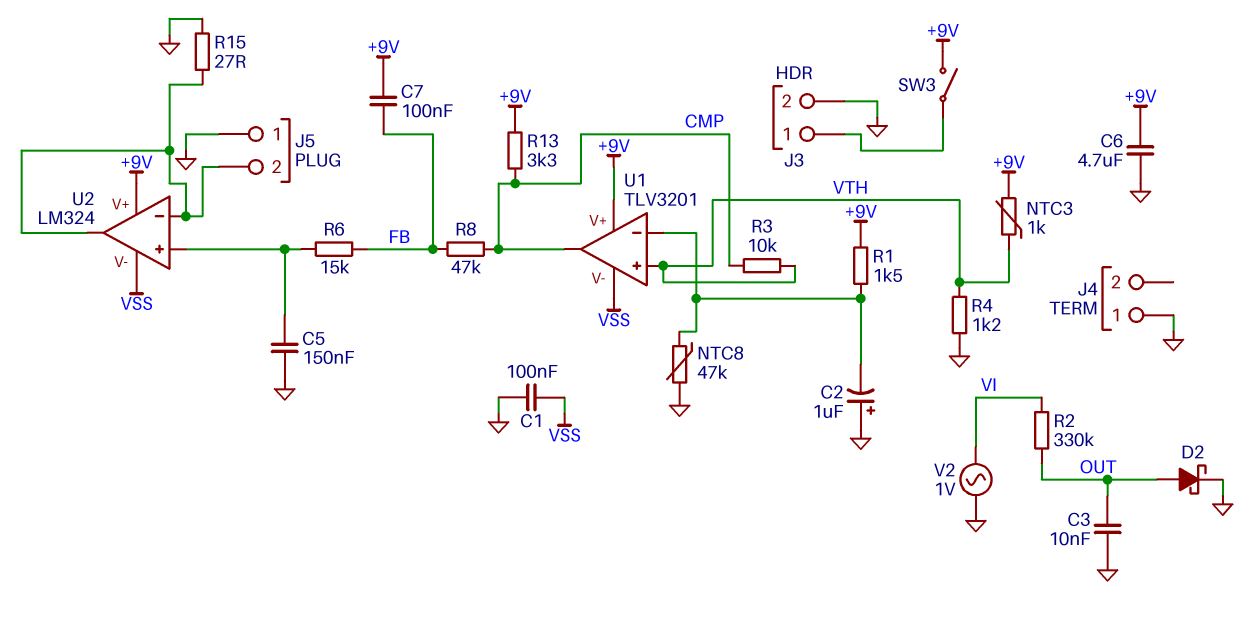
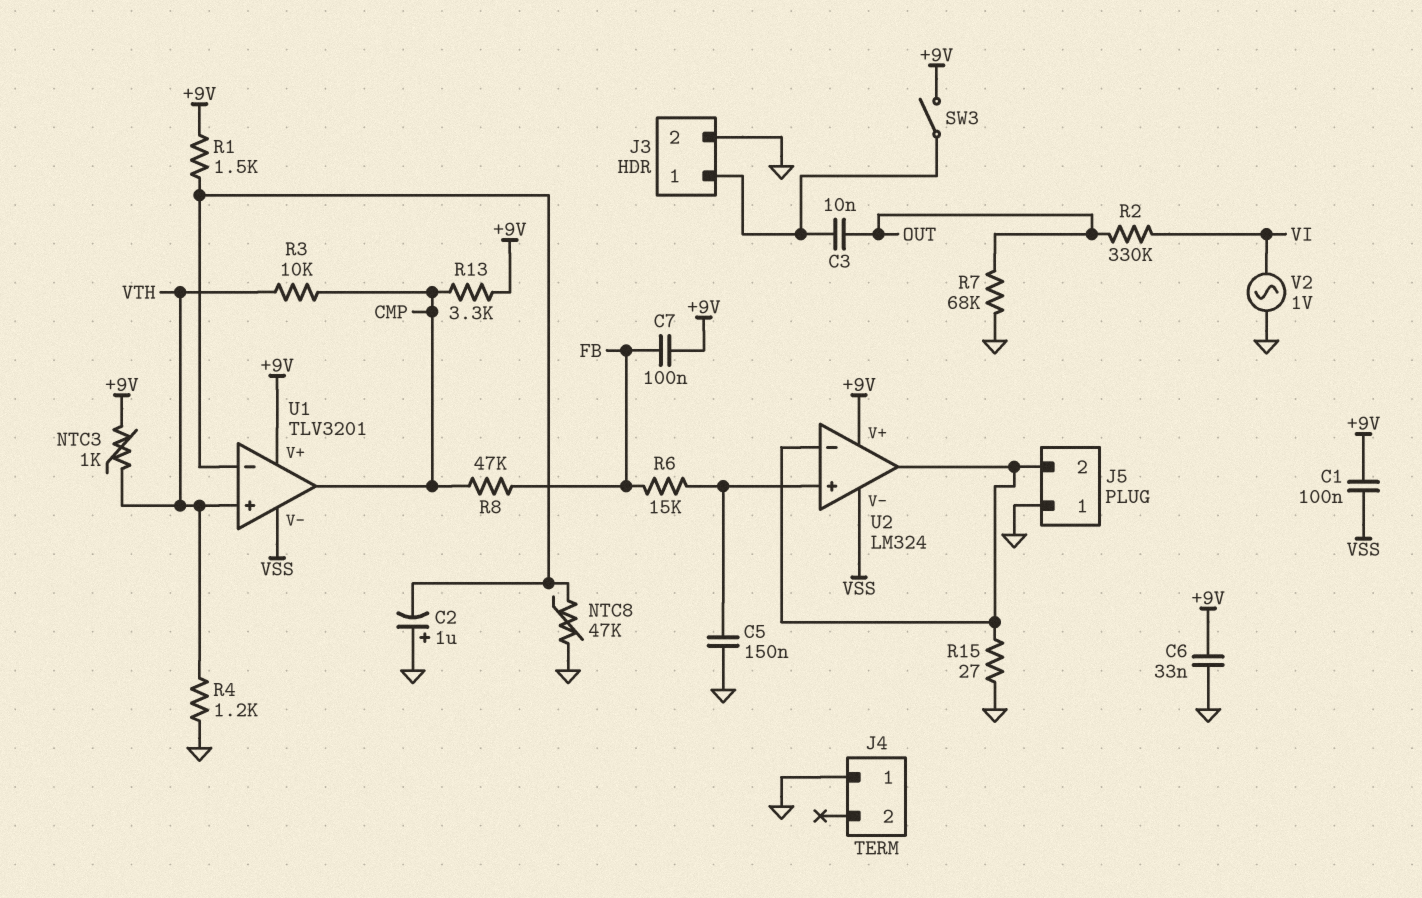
C1: 100nF (GND, VSS) -> 100nF (+9V, VSS)
C3: 10nF (GND, OUT) -> 10nF (J3/1, OUT)
C6: 4.7uF (+9V, GND) -> 33nF (+9V, GND)
D2: schottky (A OUT, K GND) -> none
R7: none -> 68k (GND, OUT)

